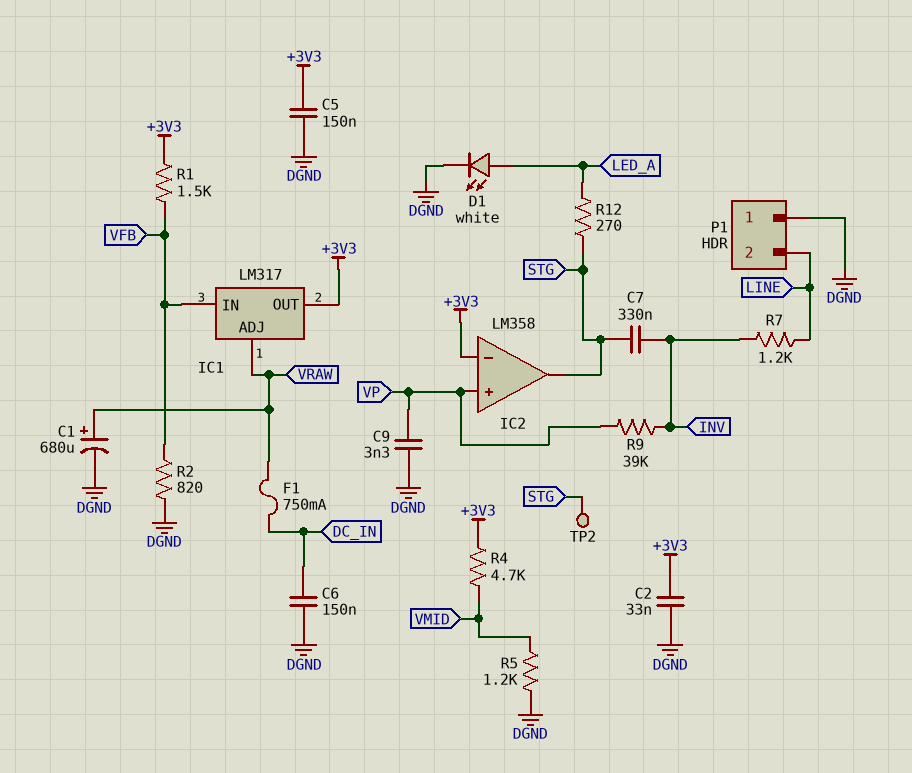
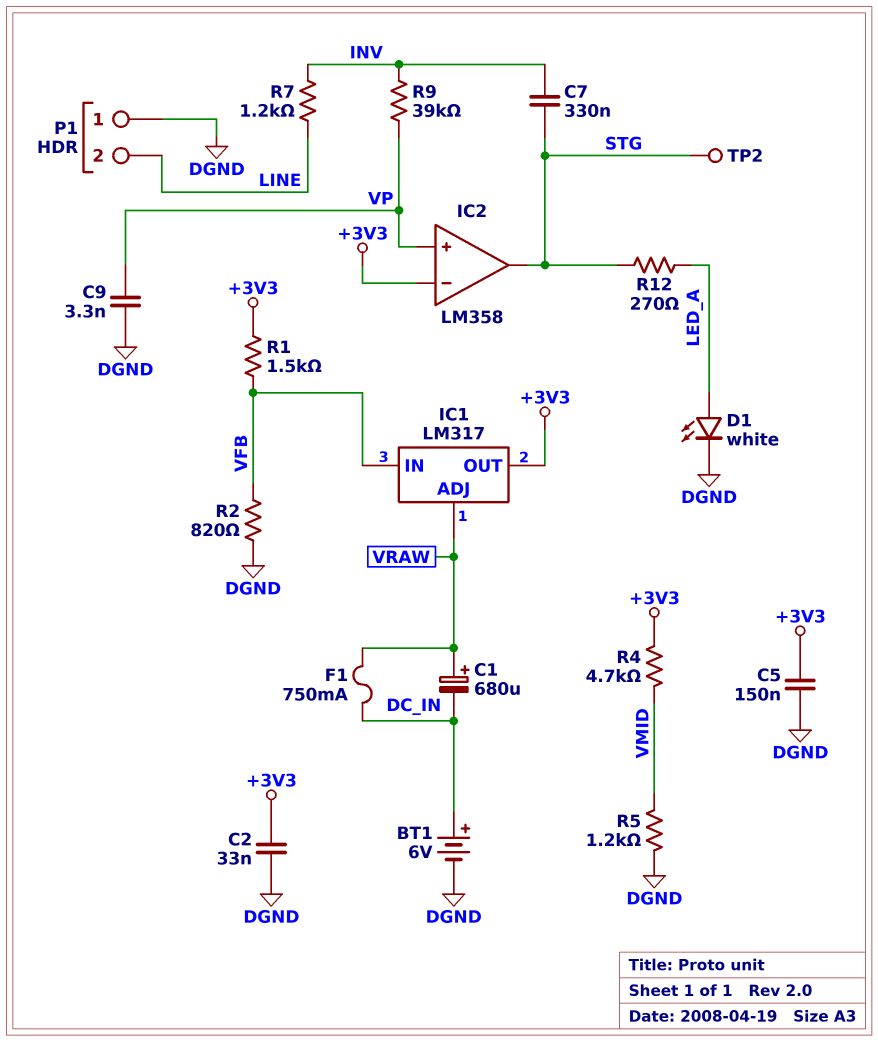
BT1: none -> 6V (plus DC_IN, minus DGND)
C1: 680uF (plus VRAW, minus DGND) -> 680uF (plus VRAW, minus DC_IN)
C6: 150nF (DC_IN, DGND) -> none

